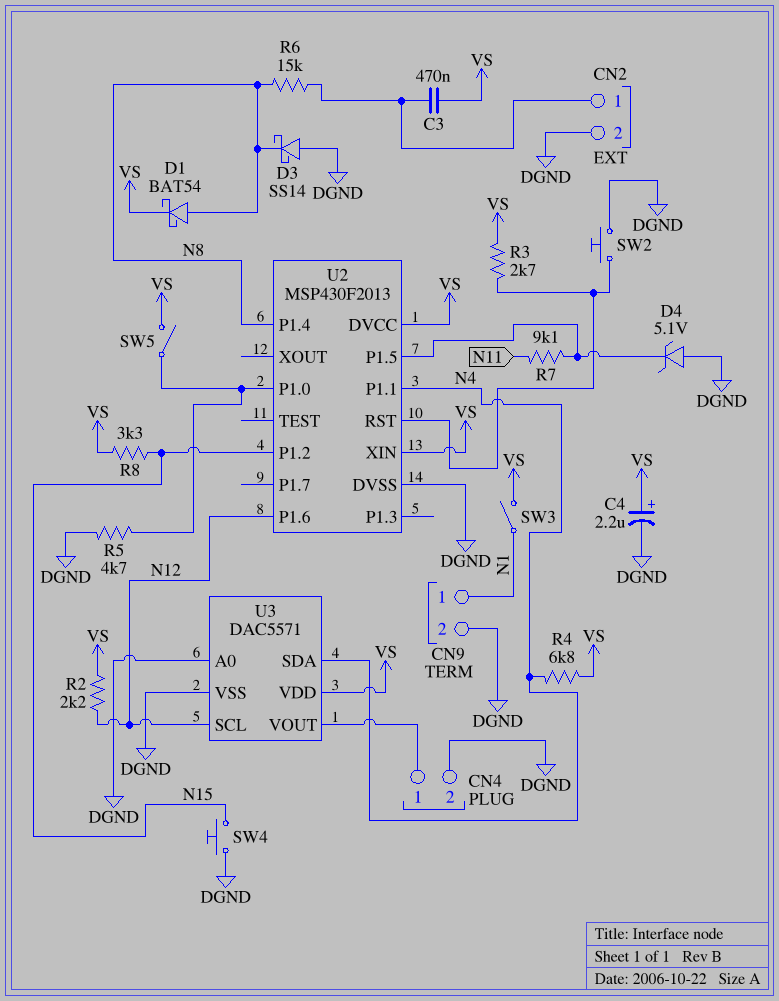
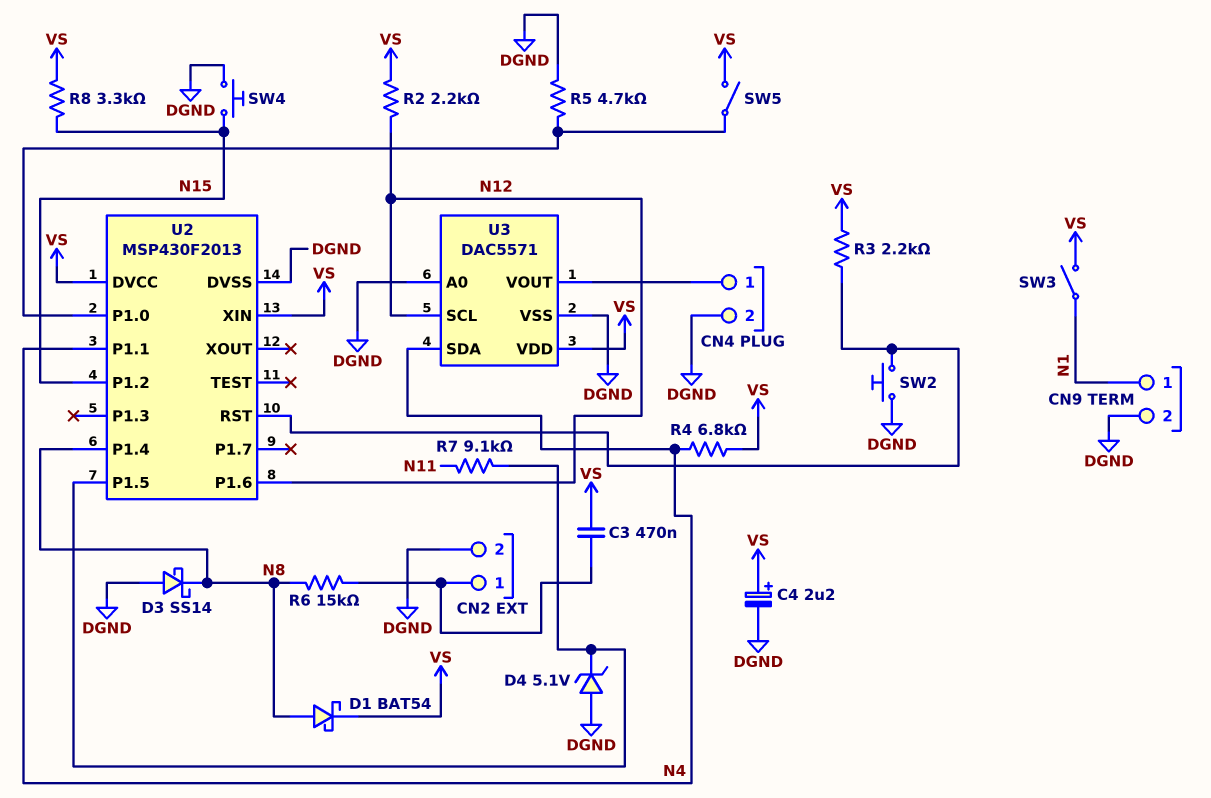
R3: 2.7k (U2/RST, VS) -> 2.2k (U2/RST, VS)

